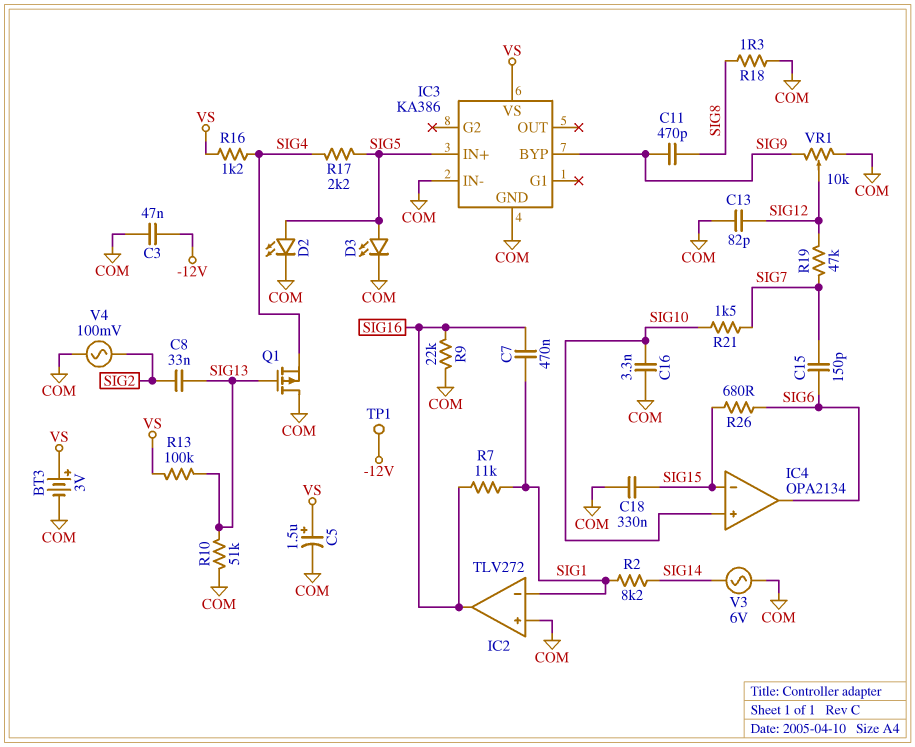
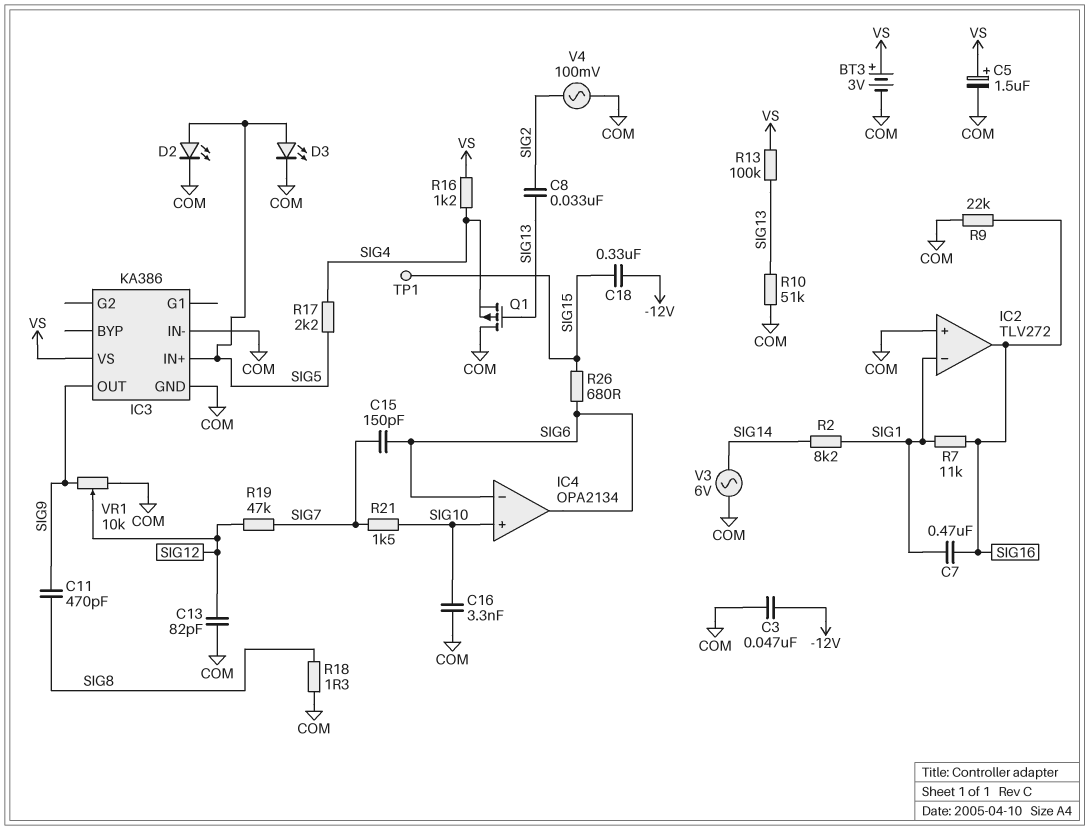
C18: 330nF (COM, SIG15) -> 330nF (-12V, SIG15)
IC3 pin BYP: SIG9 -> none
IC3 pin OUT: none -> SIG9
IC4 pin in-: SIG15 -> SIG6
TP1: test point (-12V) -> test point (SIG15)

